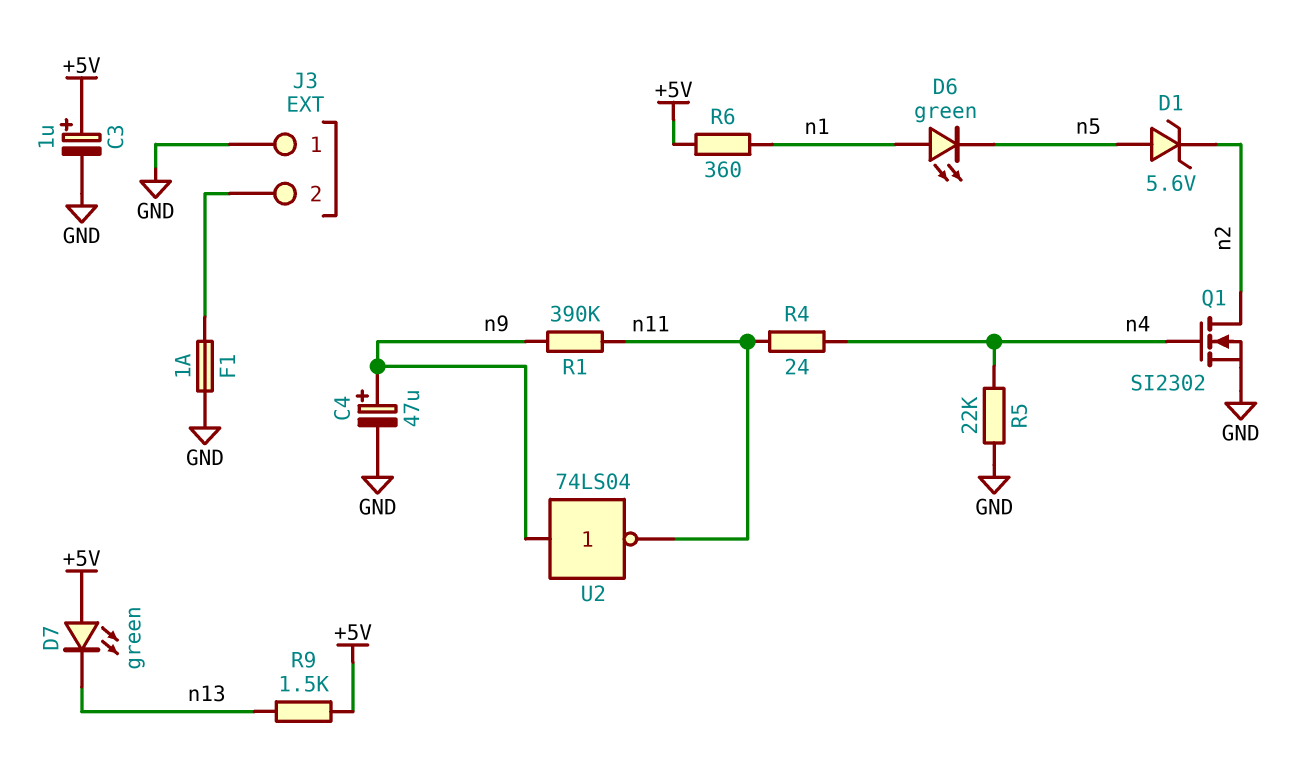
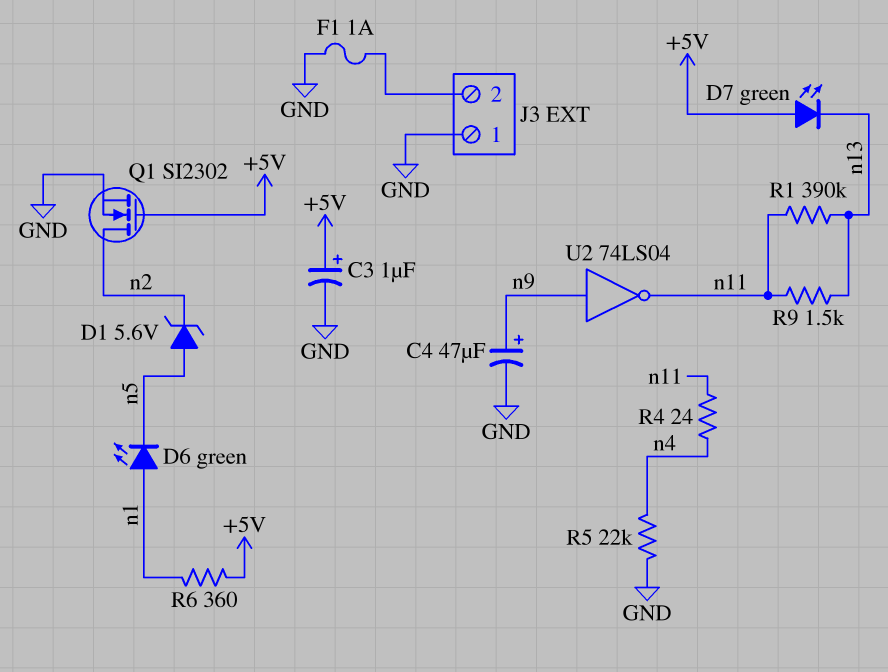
Q1: NMOS SI2302 (G n4, D n2, S GND) -> NMOS SI2302 (G +5V, D n2, S GND)
R1: 390k (n9, n11) -> 390k (n11, n13)
R9: 1.5k (+5V, n13) -> 1.5k (n11, n13)

